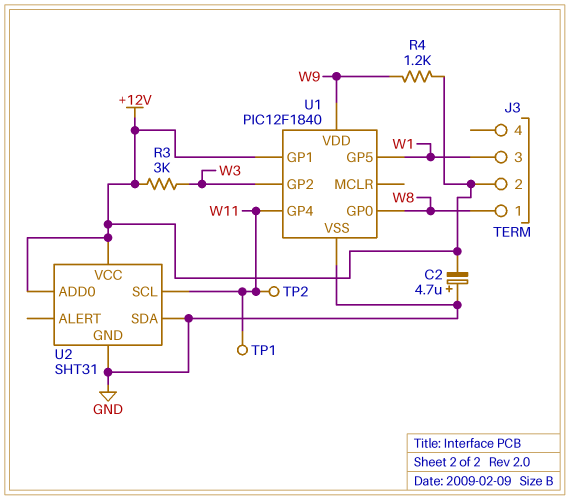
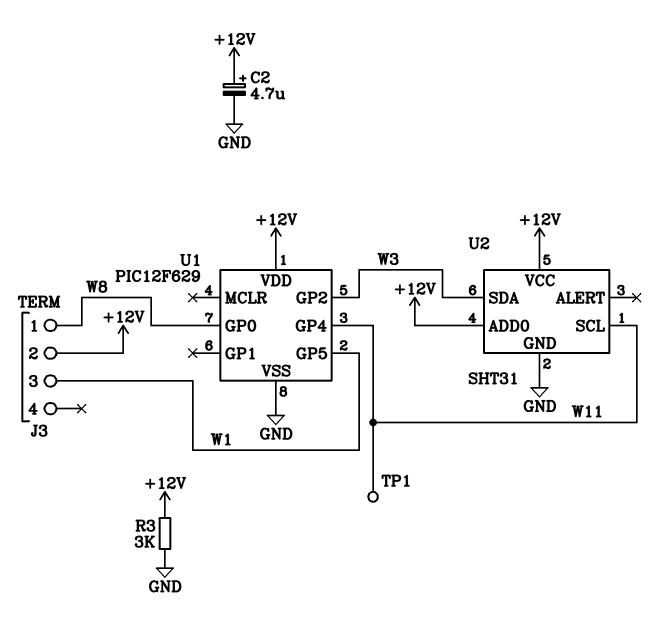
C2: 4.7uF (plus GND, minus +12V) -> 4.7uF (plus +12V, minus GND)
R3: 3k (+12V, W3) -> 3k (+12V, GND)
R4: 1.2k (+12V, W9) -> none
TP2: test point (W11) -> none
U1: PIC12F1840 -> PIC12F629
U1 pin GP1: +12V -> none
U1 pin VDD: W9 -> +12V
U2 pin SDA: GND -> W3

